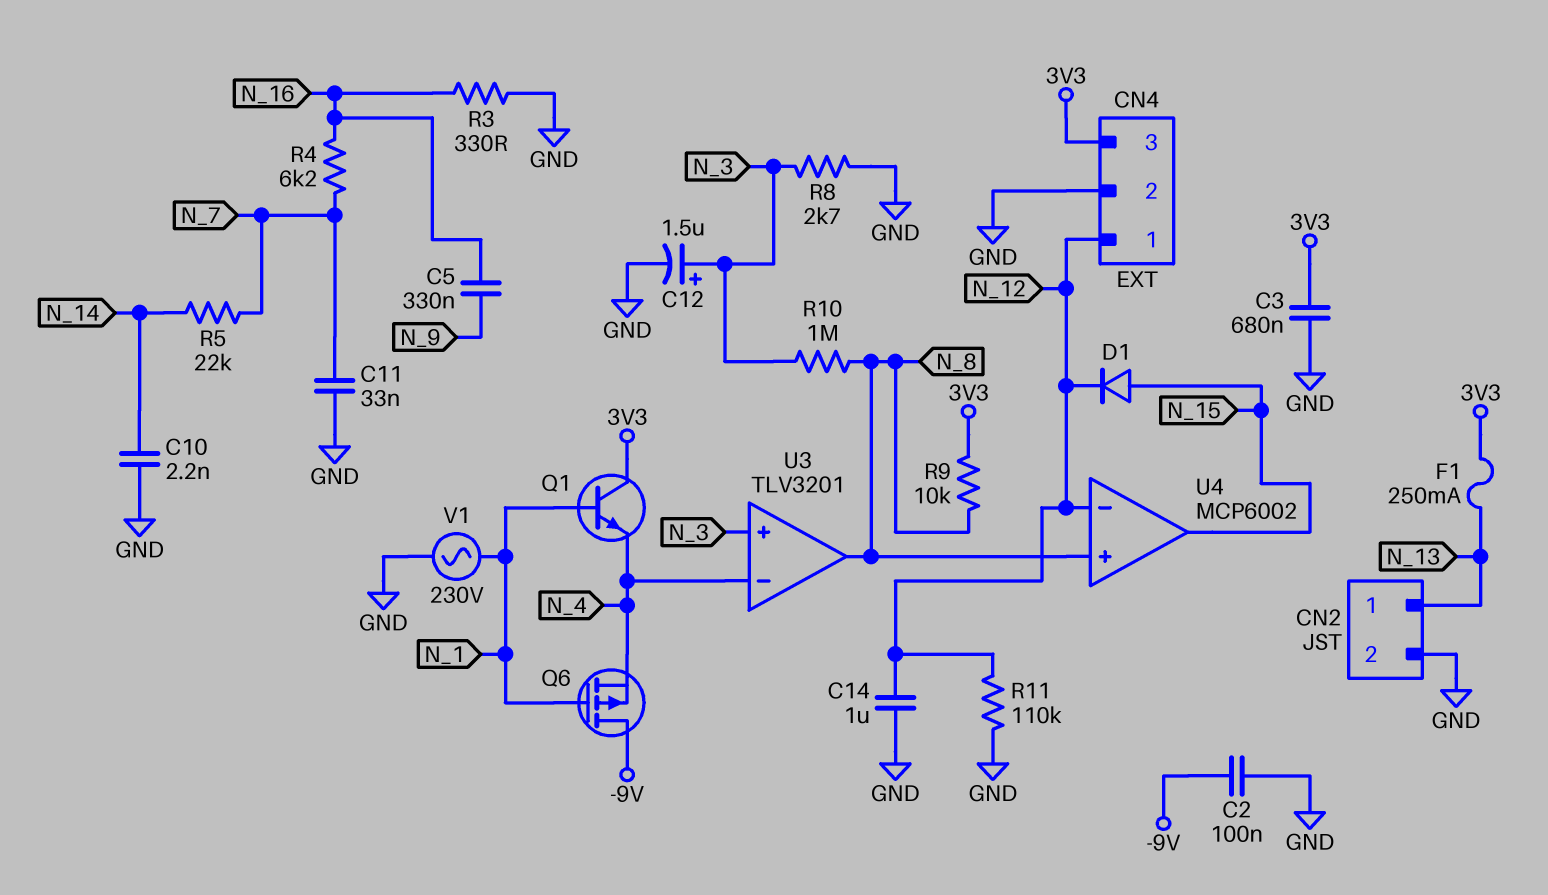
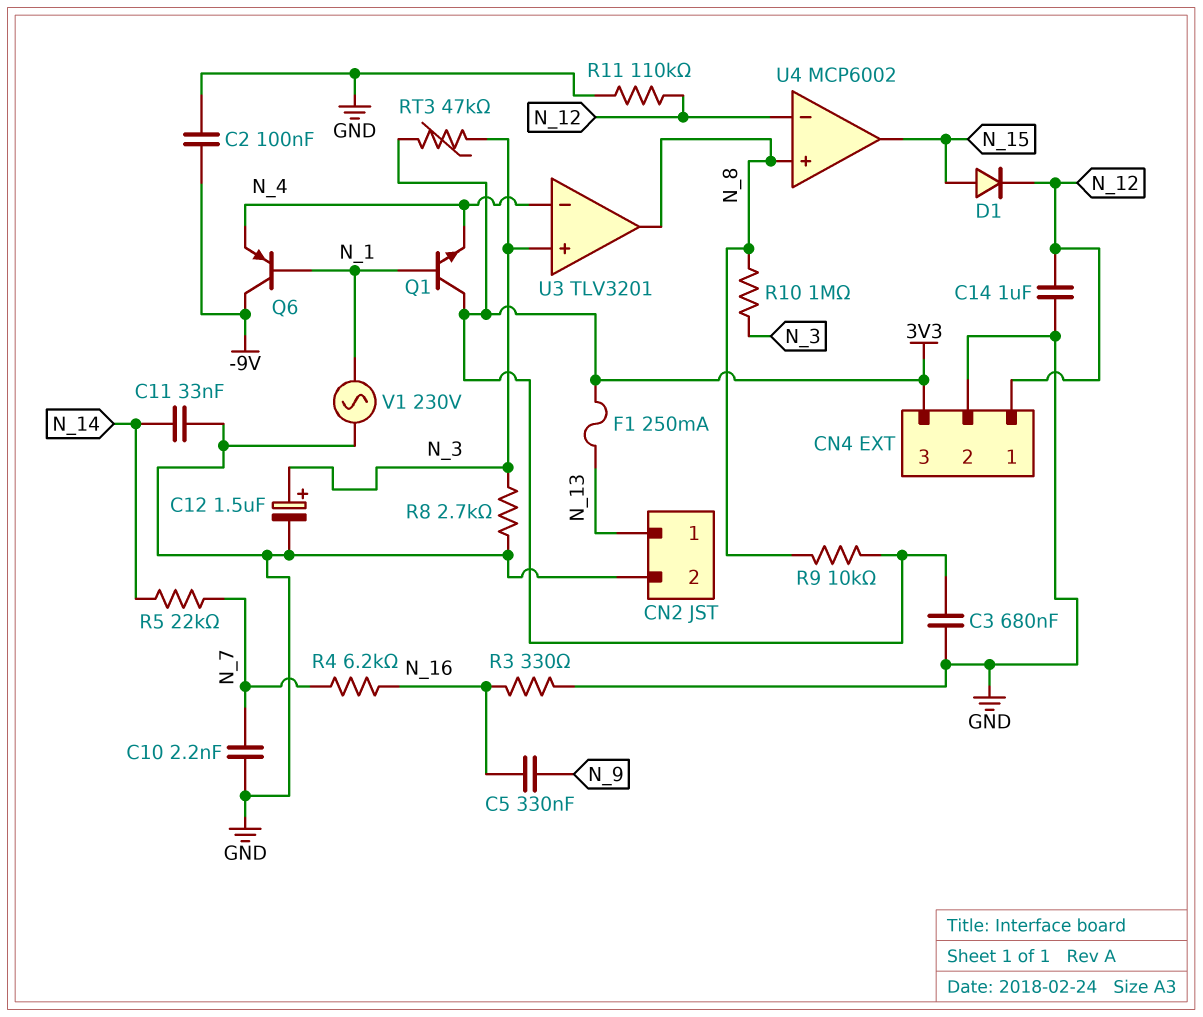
C10: 2.2nF (GND, N_14) -> 2.2nF (GND, N_7)
C11: 33nF (GND, N_7) -> 33nF (GND, N_14)
Q6: PMOS (G N_1, D -9V, S N_4) -> PNP (B N_1, C -9V, E N_4)
RT3: none -> 47k (3V3, N_3)

